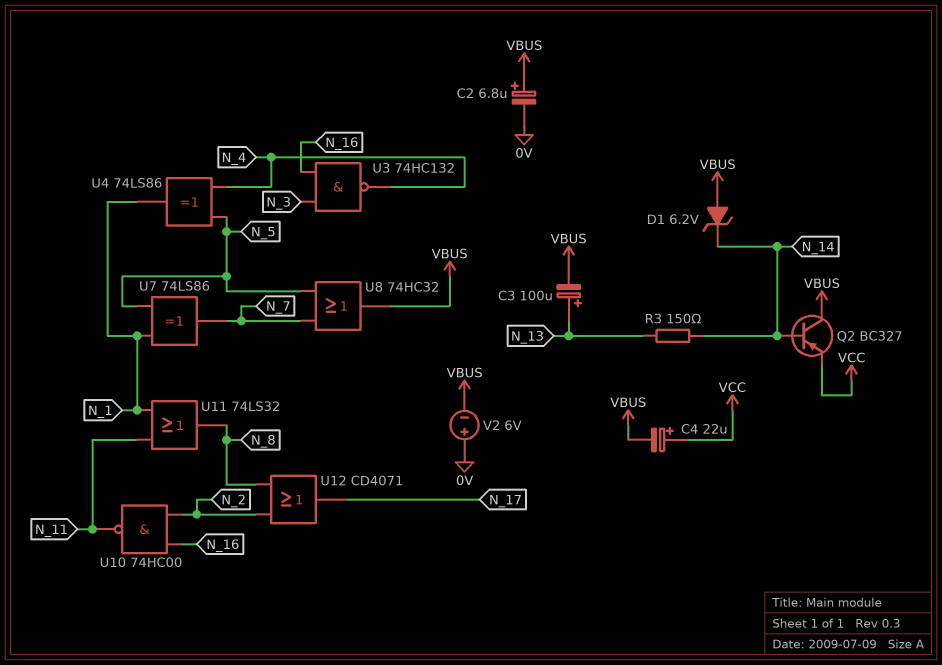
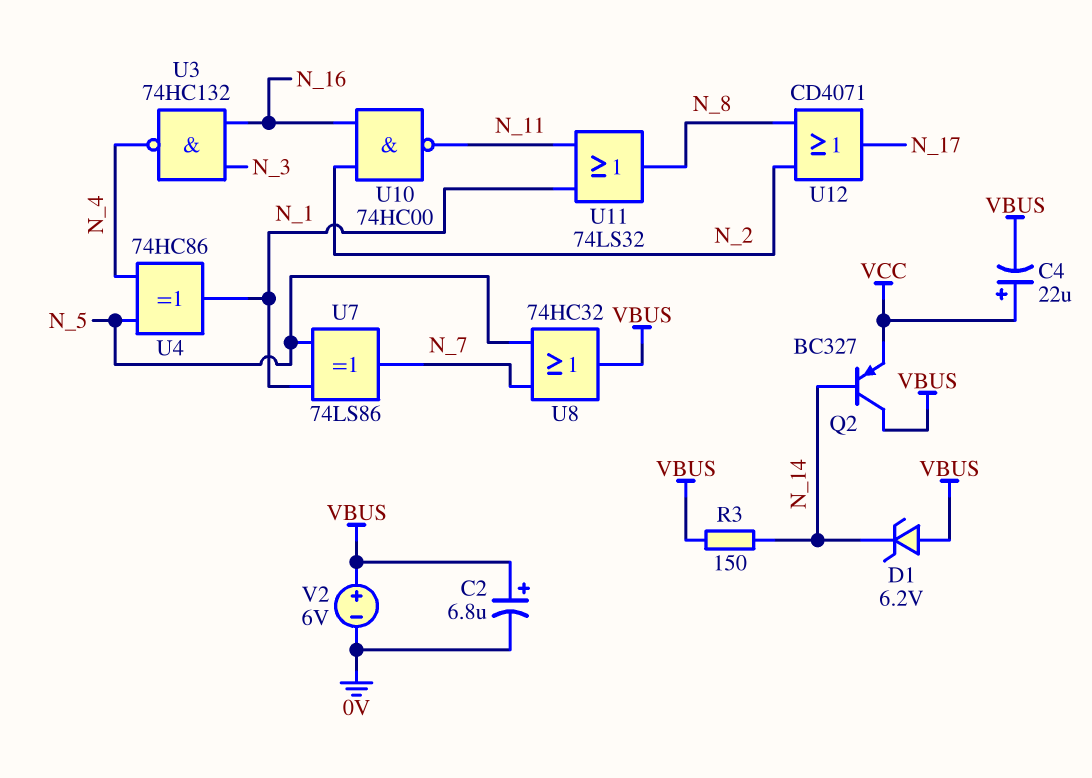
C3: 100uF (plus N_13, minus VBUS) -> none
R3: 150 (N_13, N_14) -> 150 (N_14, VBUS)
U4: XOR 74LS86 (in N_4, in N_5, out N_1) -> XOR 74HC86 (in N_4, in N_5, out N_1)
V2: 6V (plus 0V, minus VBUS) -> 6V (plus VBUS, minus 0V)

